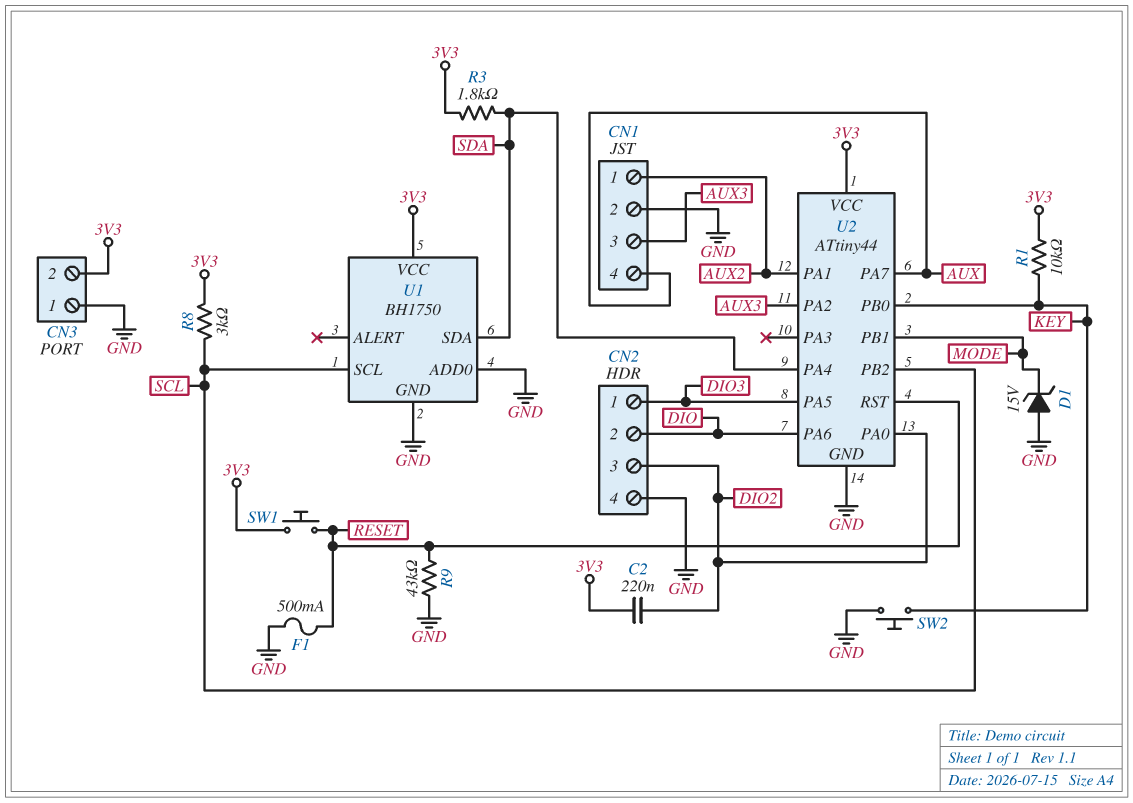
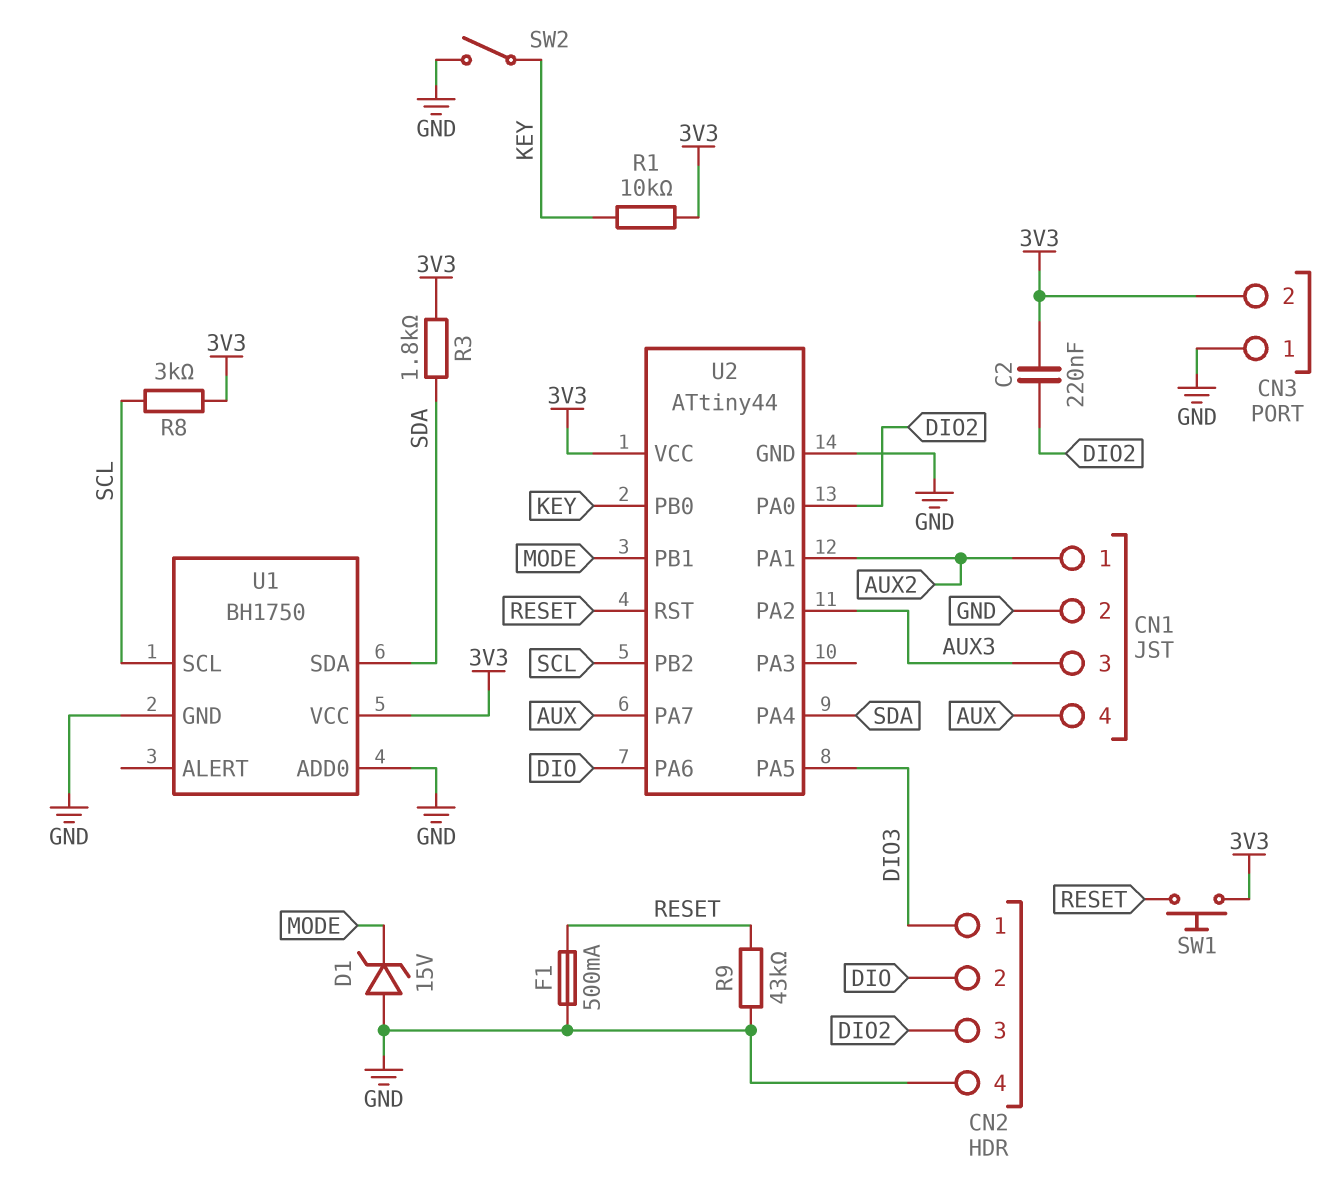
SW2: button (GND, KEY) -> switch (GND, KEY)

